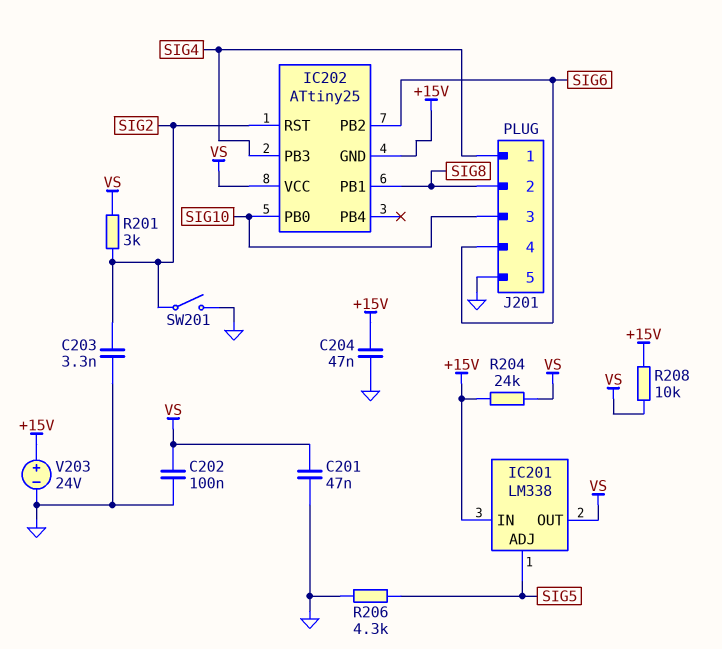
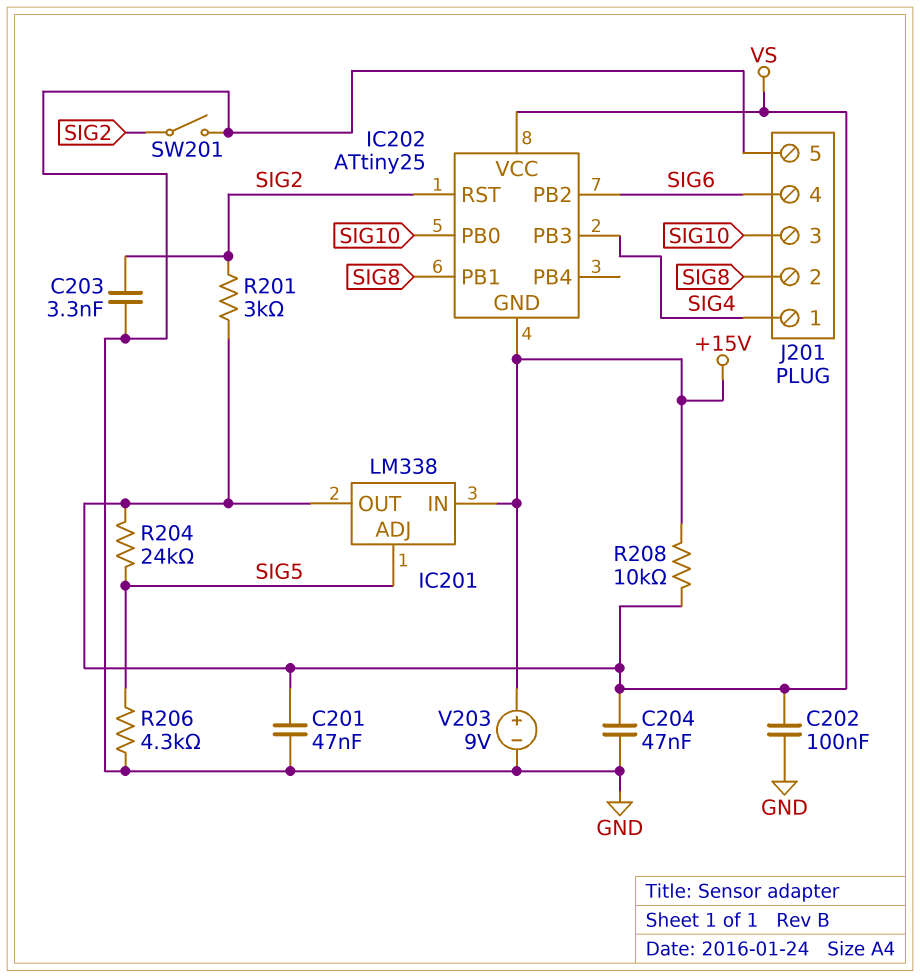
C204: 47nF (+15V, GND) -> 47nF (GND, VS)
R204: 24k (+15V, VS) -> 24k (SIG5, VS)
V203: 24V (plus +15V, minus GND) -> 9V (plus +15V, minus GND)

